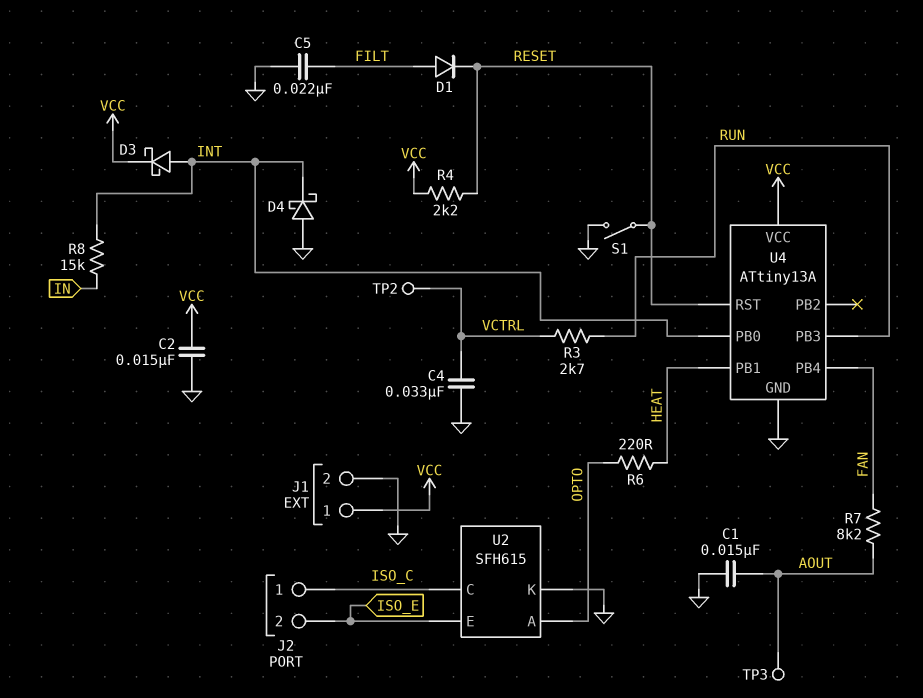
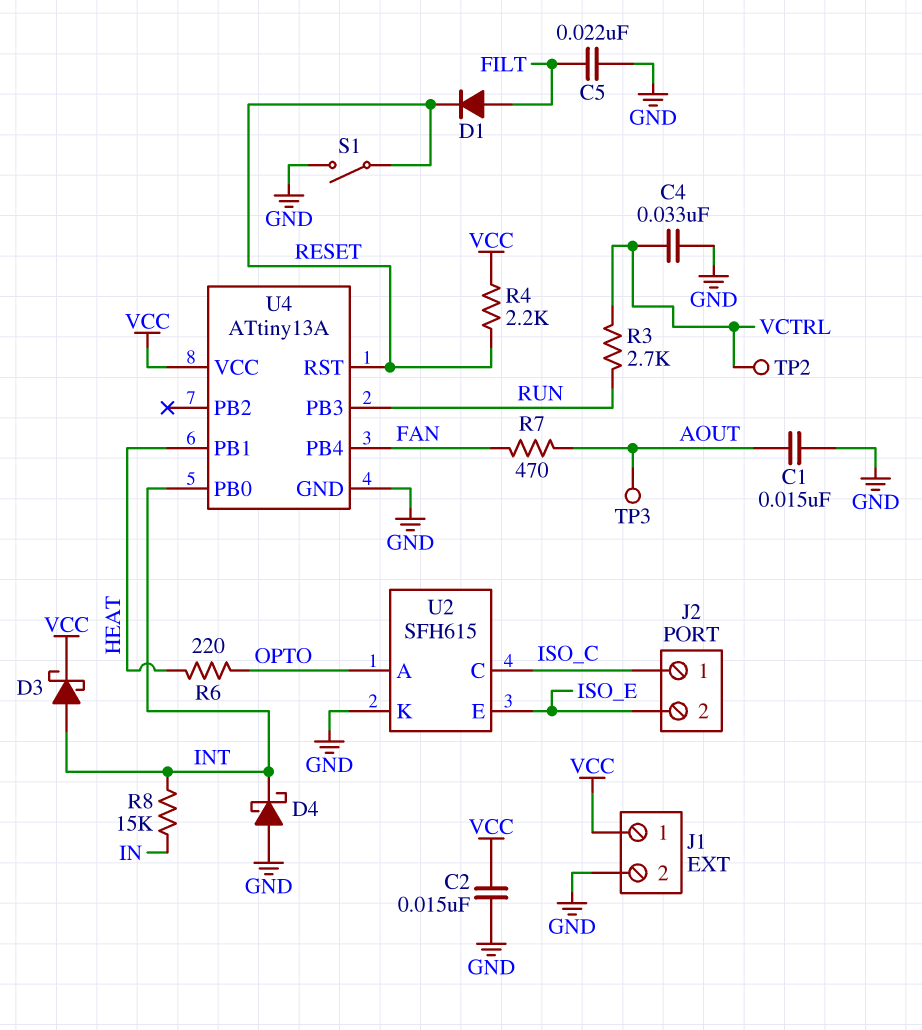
R7: 8.2k (AOUT, FAN) -> 470 (AOUT, FAN)

